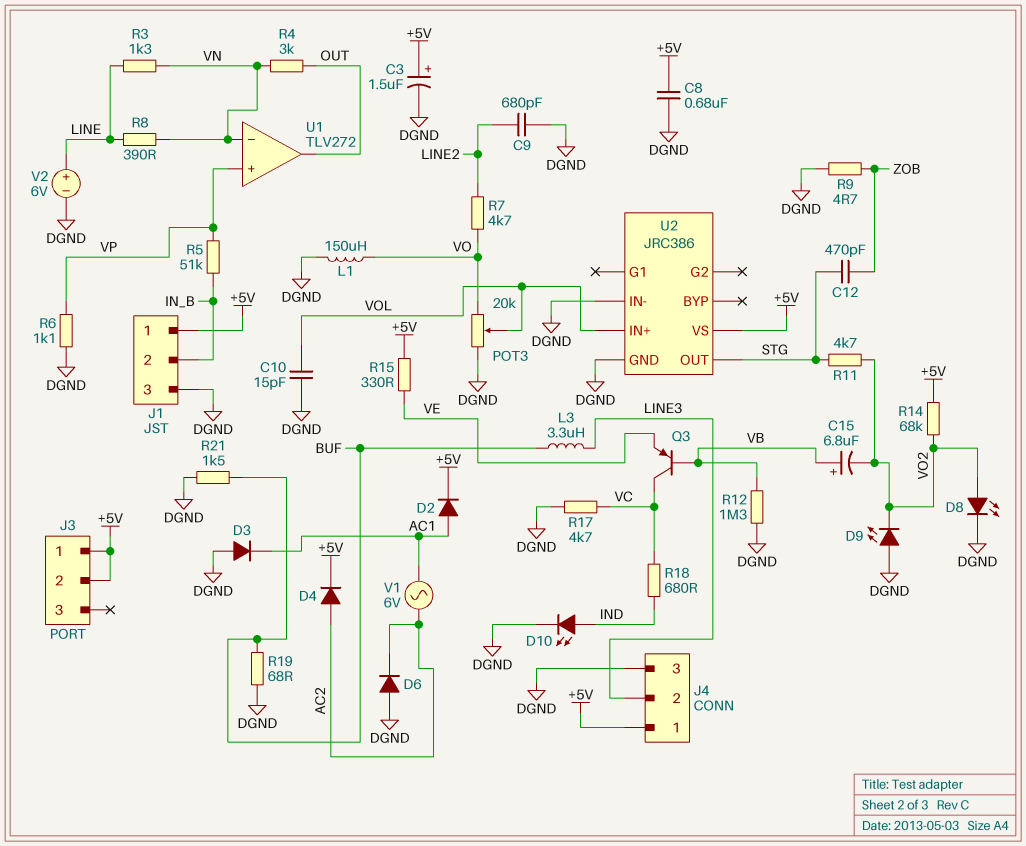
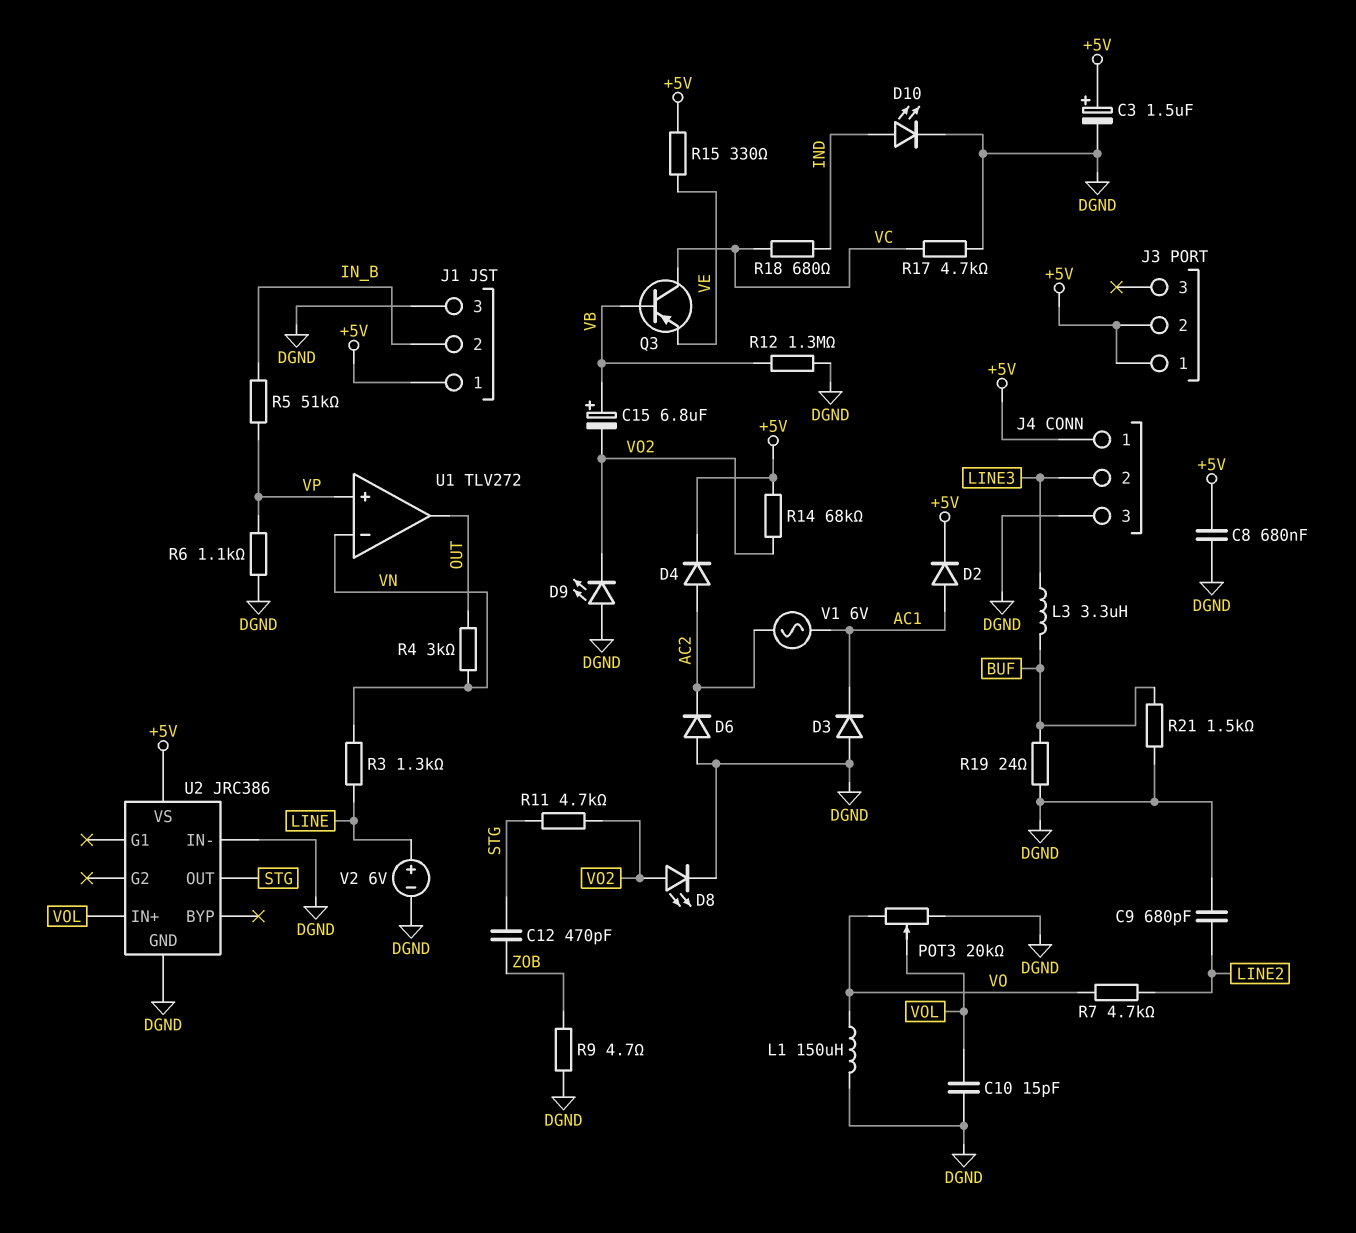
R8: 390 (LINE, VN) -> none
R19: 68 (BUF, DGND) -> 24 (BUF, DGND)

